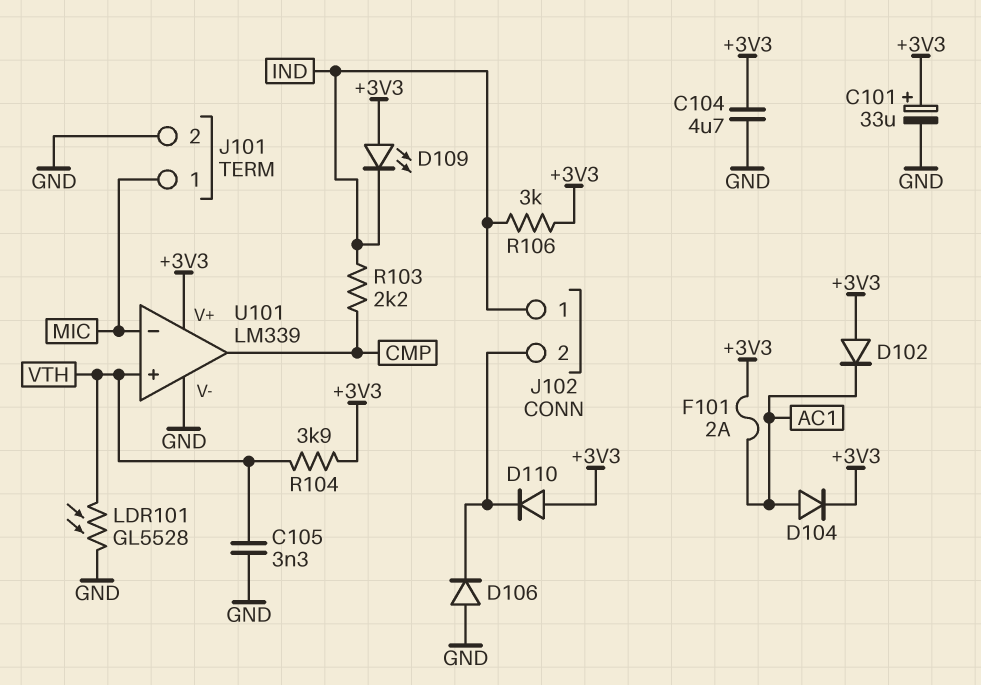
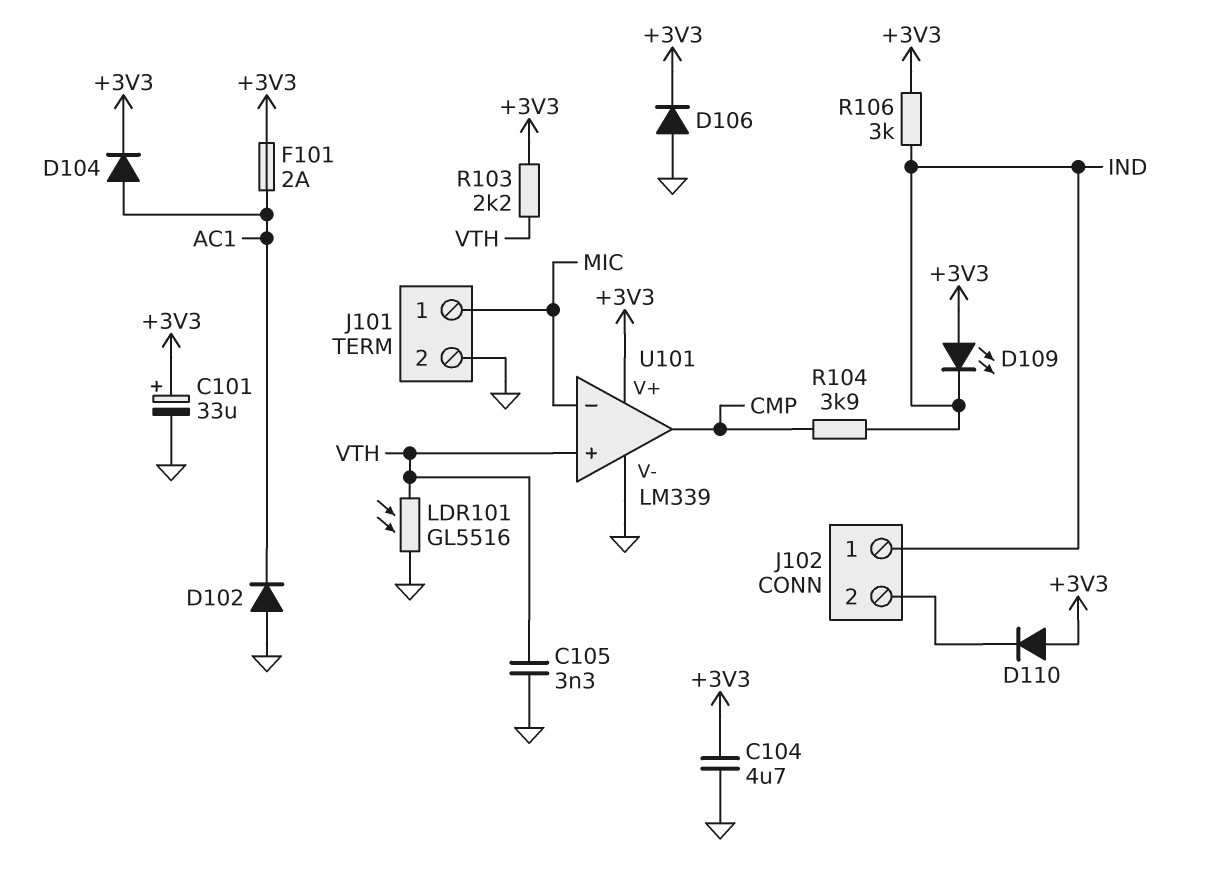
D102: diode (A +3V3, K AC1) -> diode (A GND, K AC1)
D106: diode (A GND, K J102/2) -> diode (A GND, K +3V3)
LDR101: GL5528 (GND, VTH) -> GL5516 (GND, VTH)
R103: 2.2k (CMP, IND) -> 2.2k (+3V3, VTH)
R104: 3.9k (+3V3, VTH) -> 3.9k (CMP, IND)

